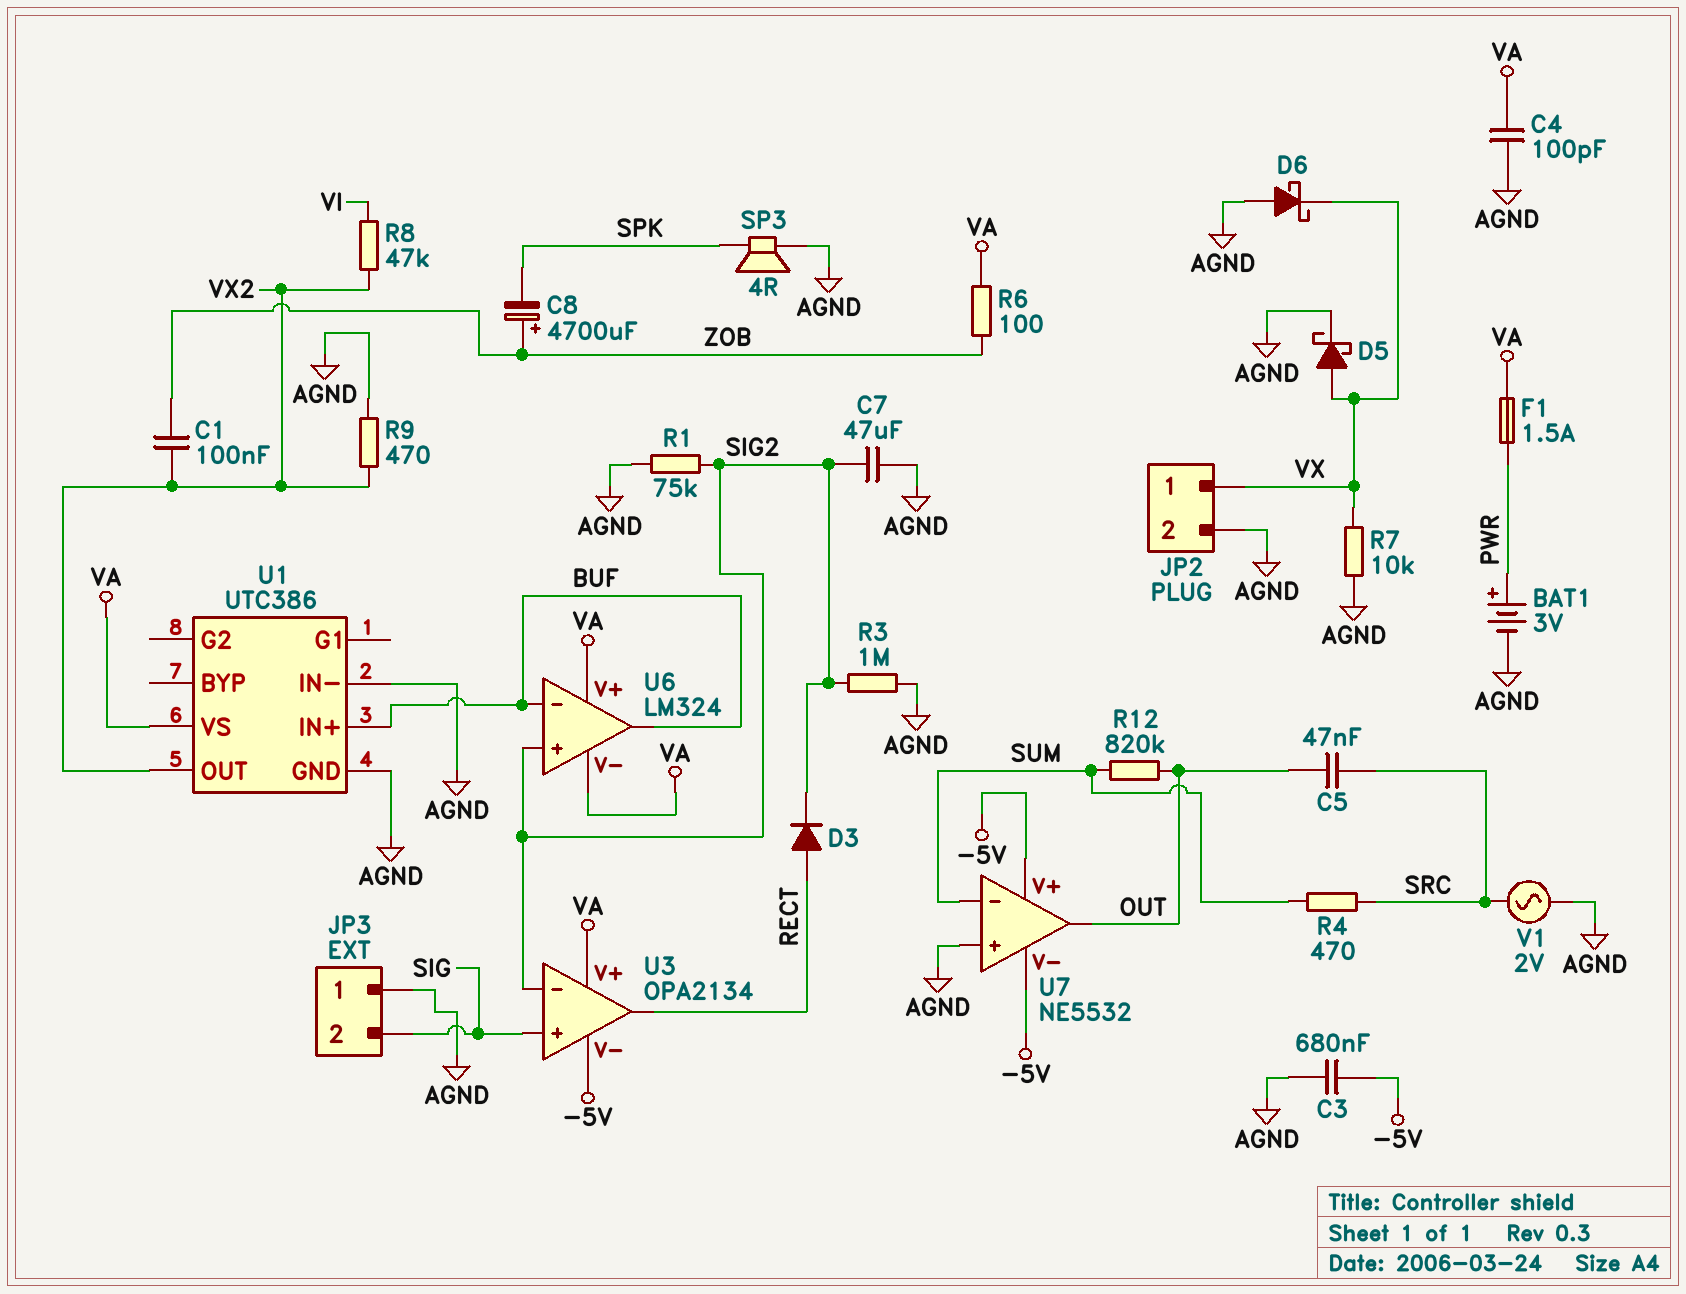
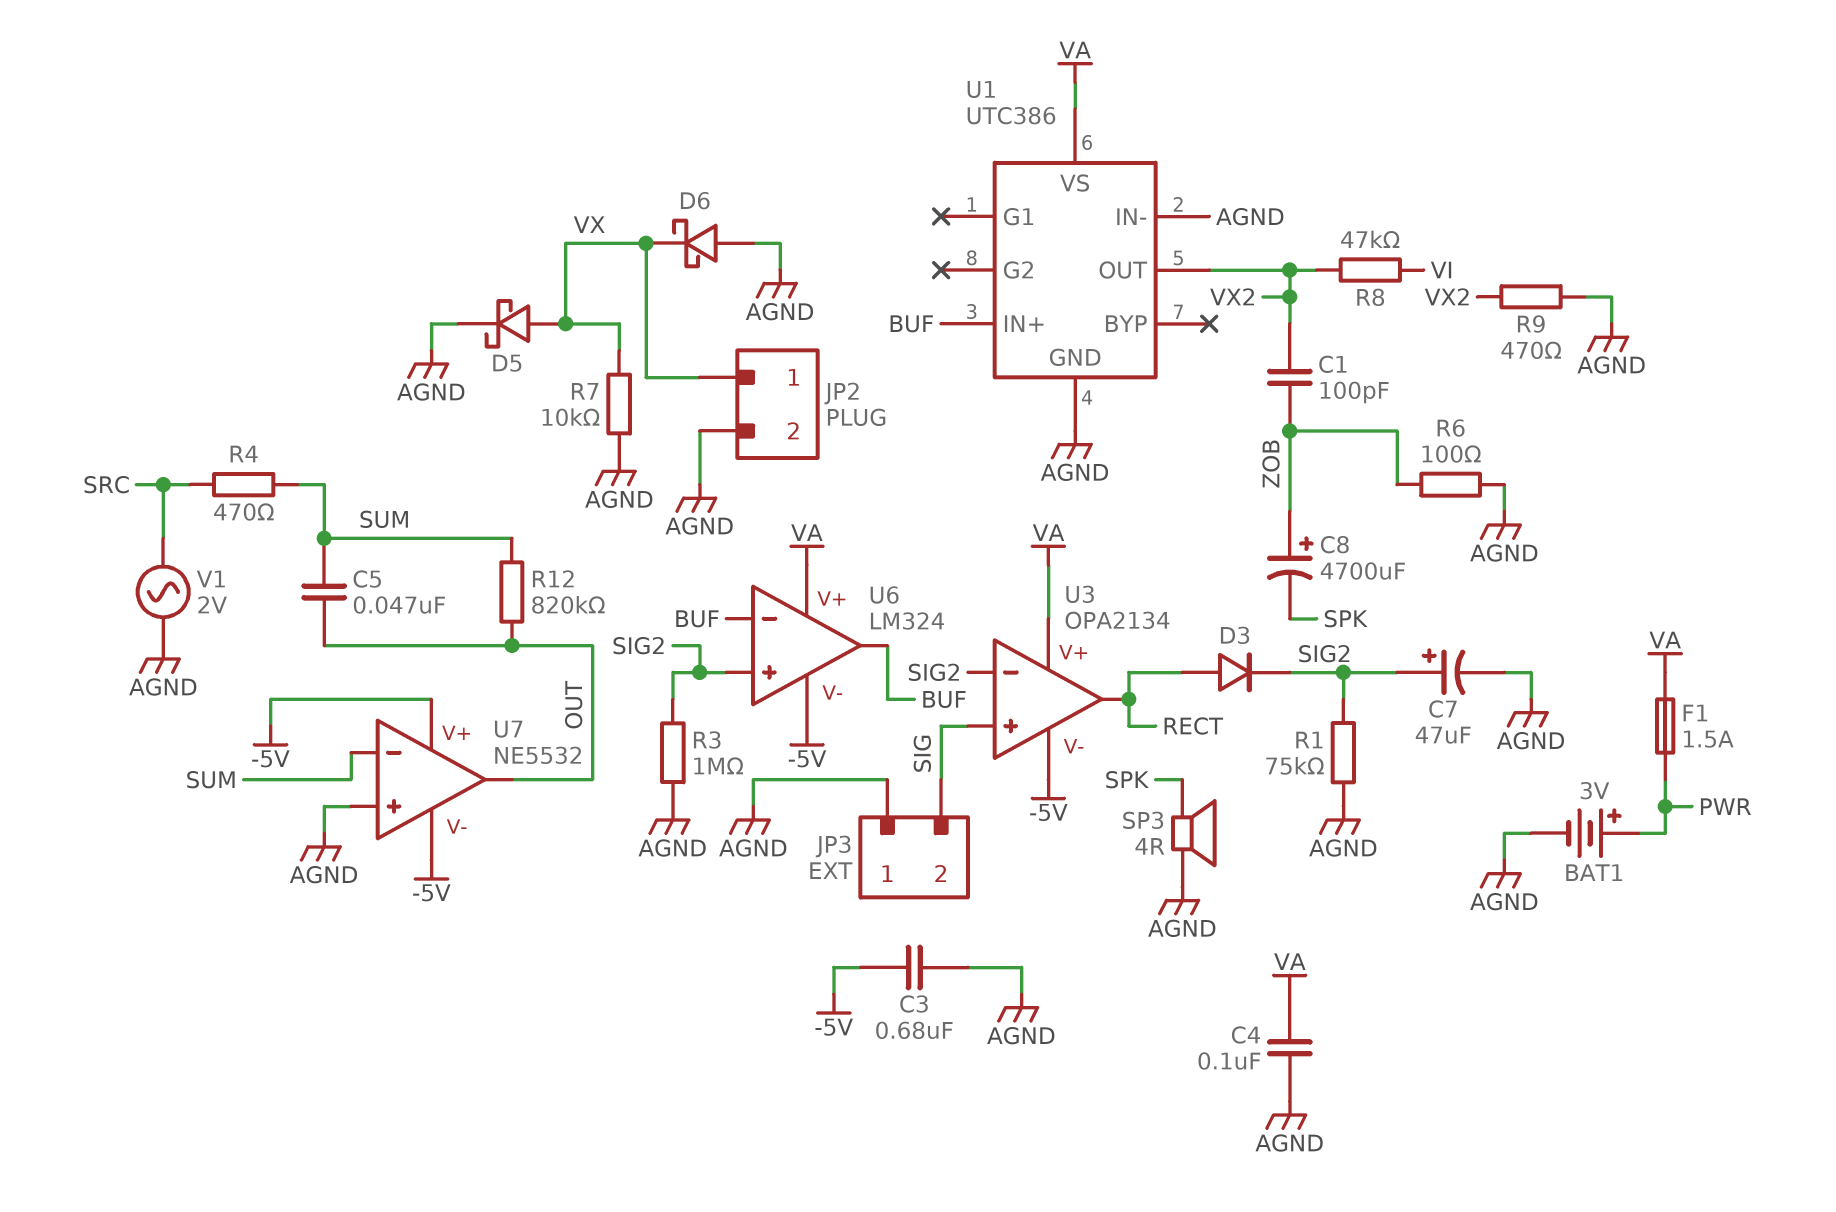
C1: 100nF (VX2, ZOB) -> 100pF (VX2, ZOB)
C4: 100pF (AGND, VA) -> 100nF (AGND, VA)
C5: 47nF (OUT, SRC) -> 47nF (OUT, SUM)
C7: 47uF (AGND, SIG2) -> 47uF (plus SIG2, minus AGND)
R6: 100 (VA, ZOB) -> 100 (AGND, ZOB)
U6 pin V-: VA -> -5V

